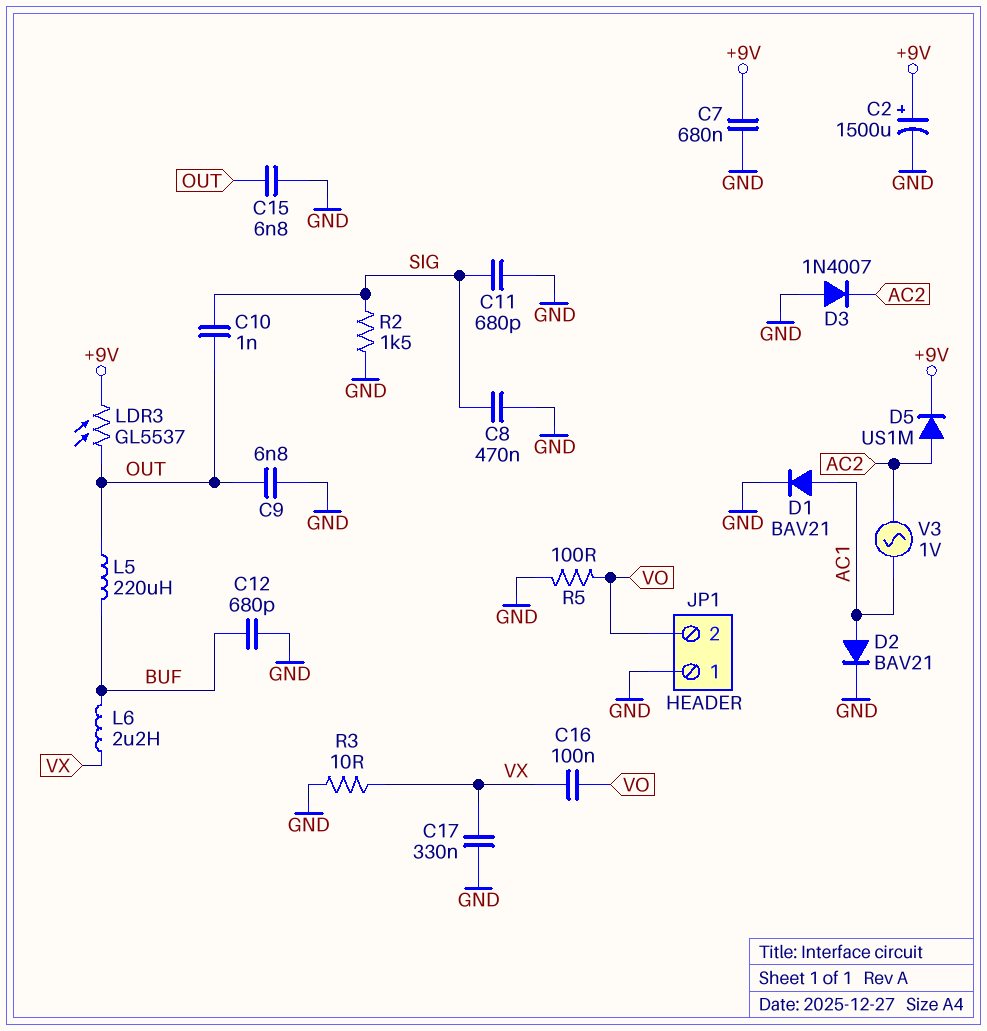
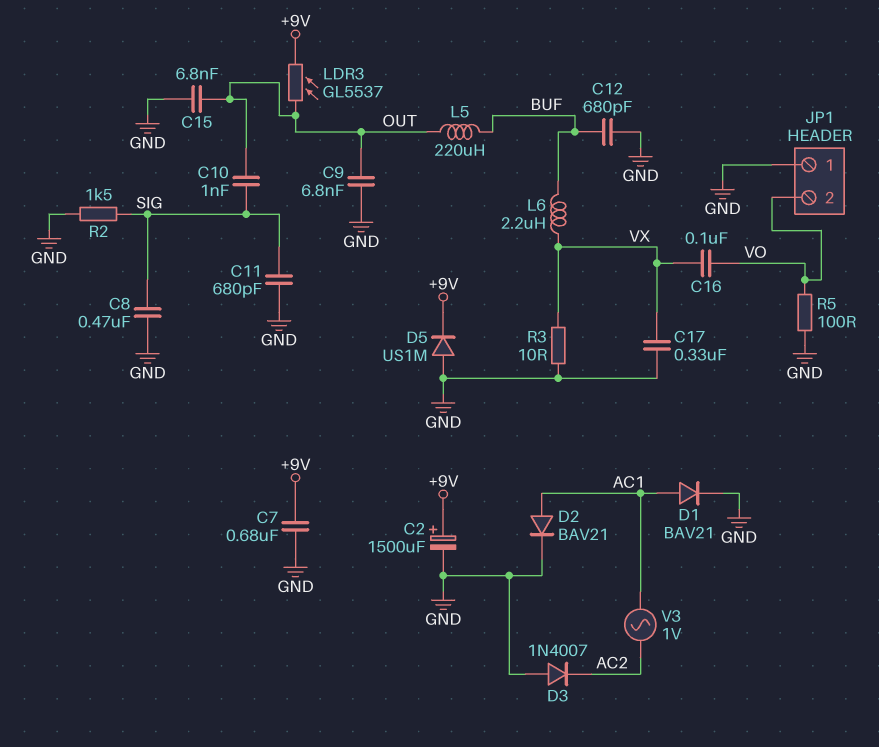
D5: diode US1M (A AC2, K +9V) -> diode US1M (A GND, K +9V)

